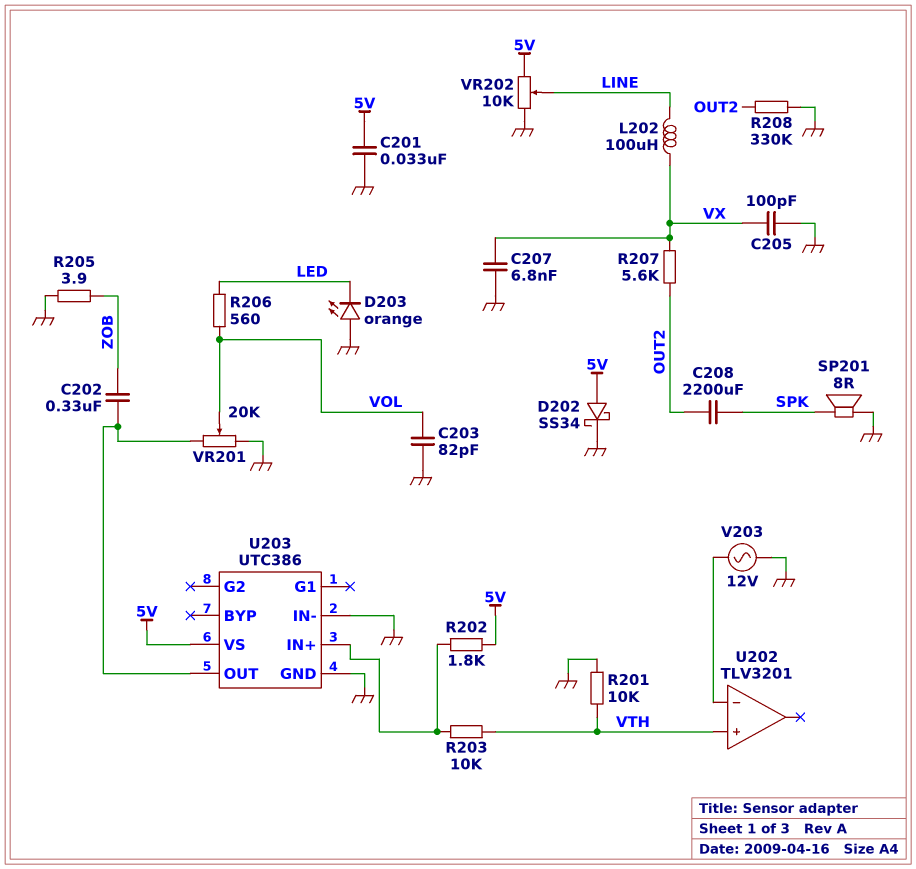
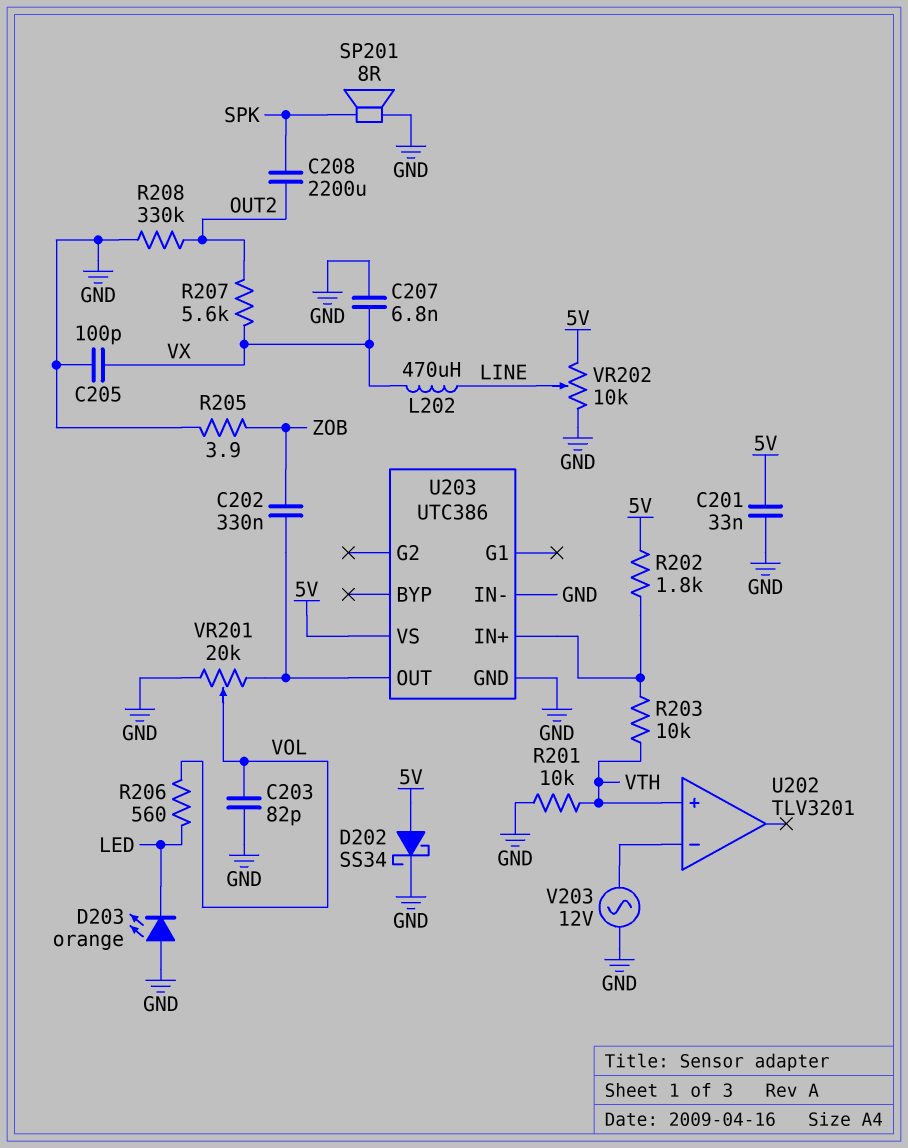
L202: 100uH (LINE, VX) -> 470uH (LINE, VX)

